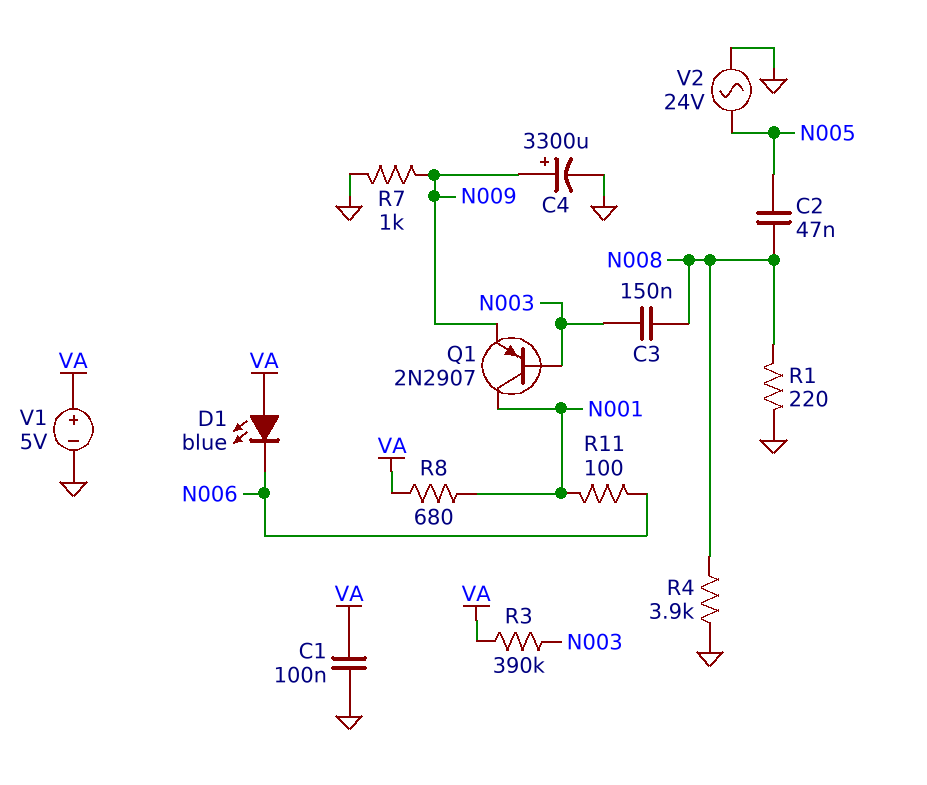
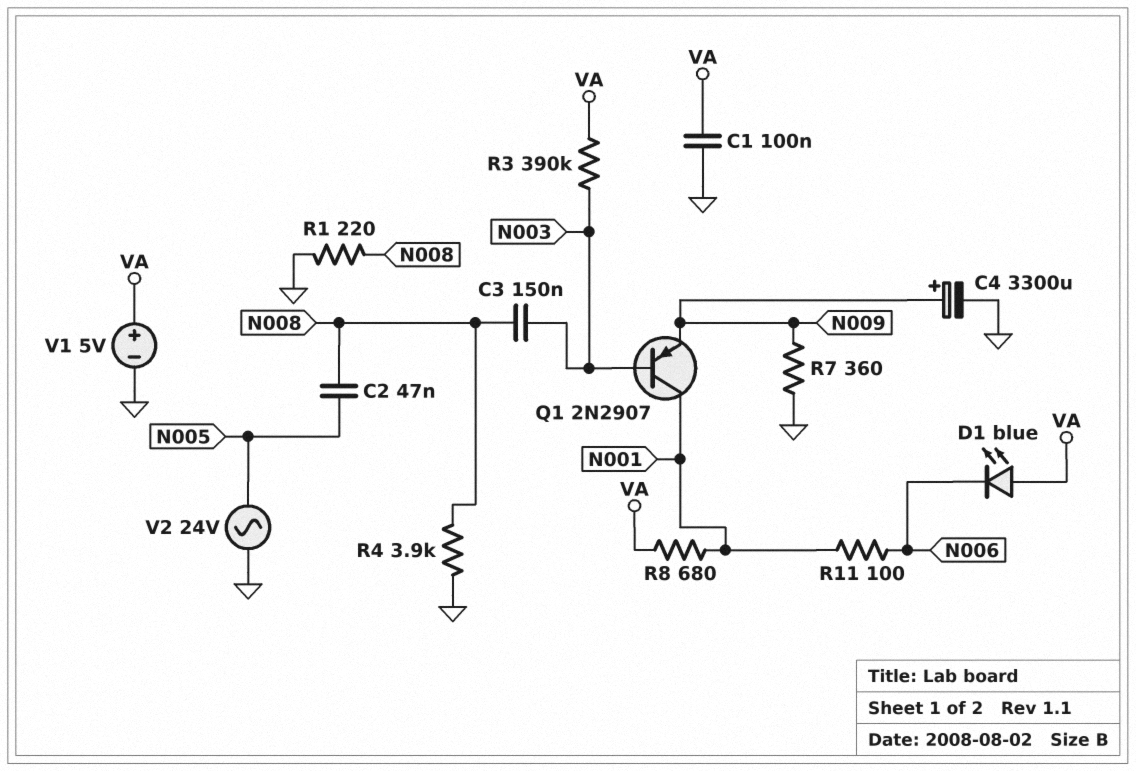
R7: 1k (GND, N009) -> 360 (GND, N009)

